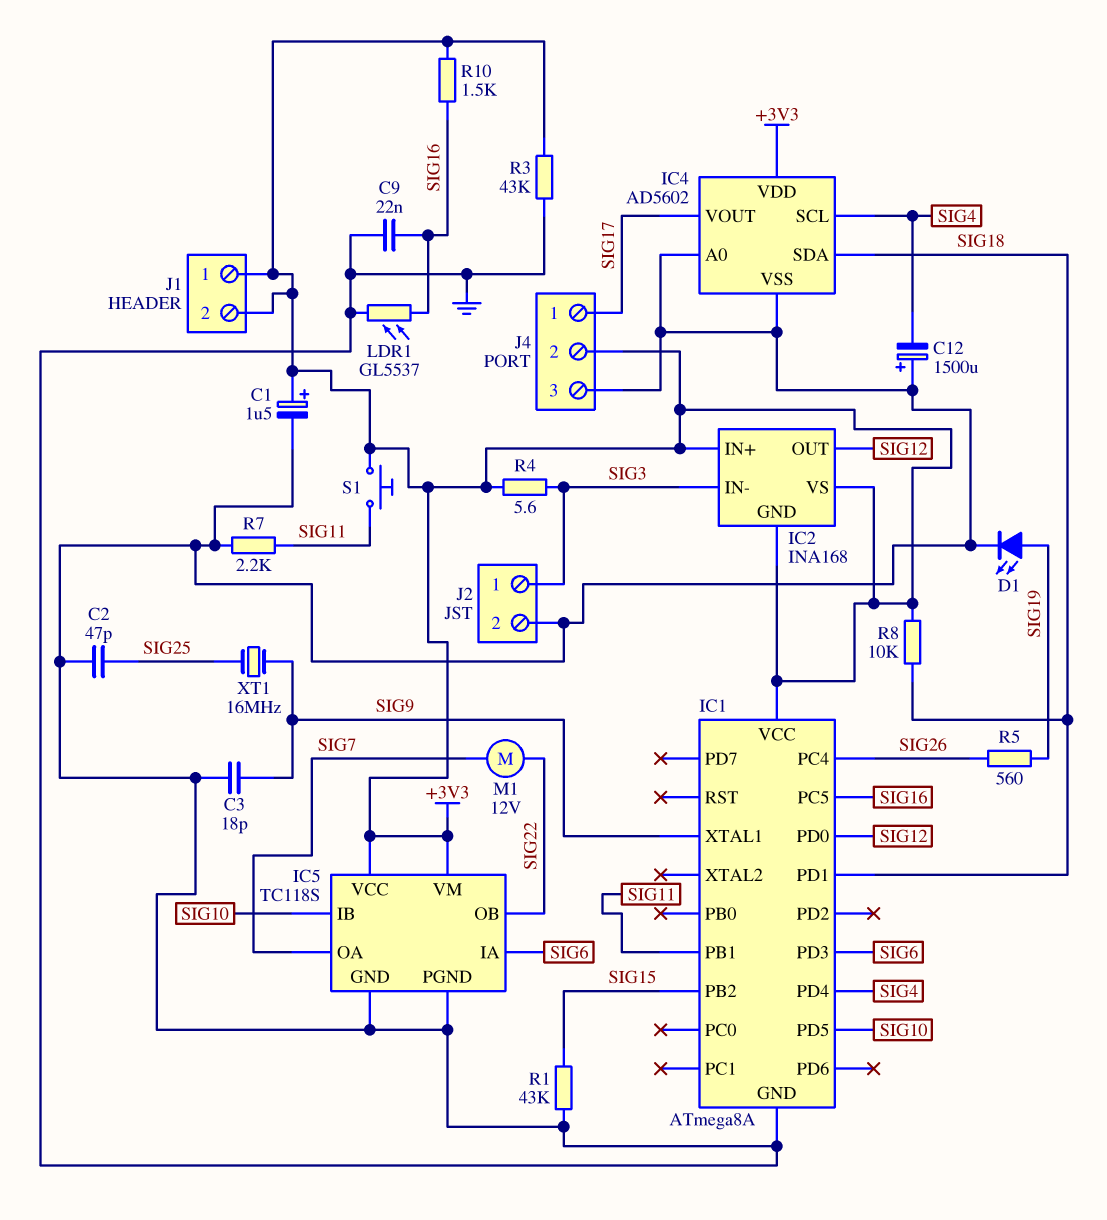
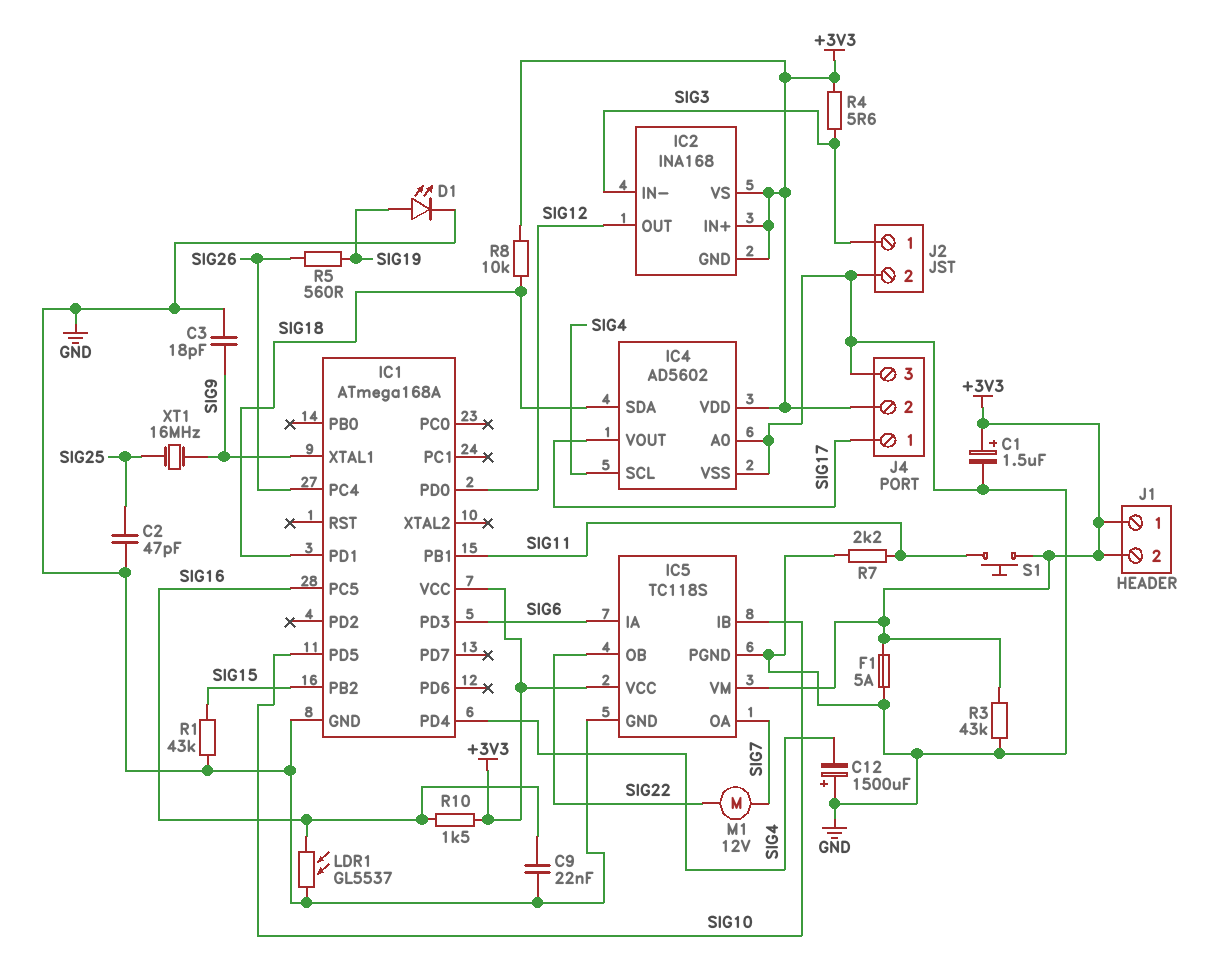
F1: none -> 5A (+3V3, GND)
IC1: ATmega8A -> ATmega168A

